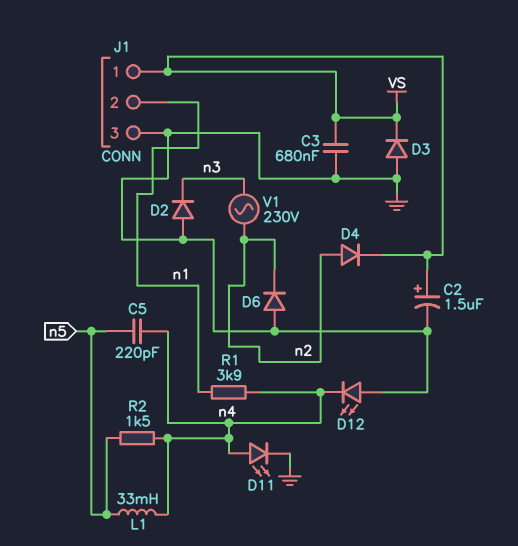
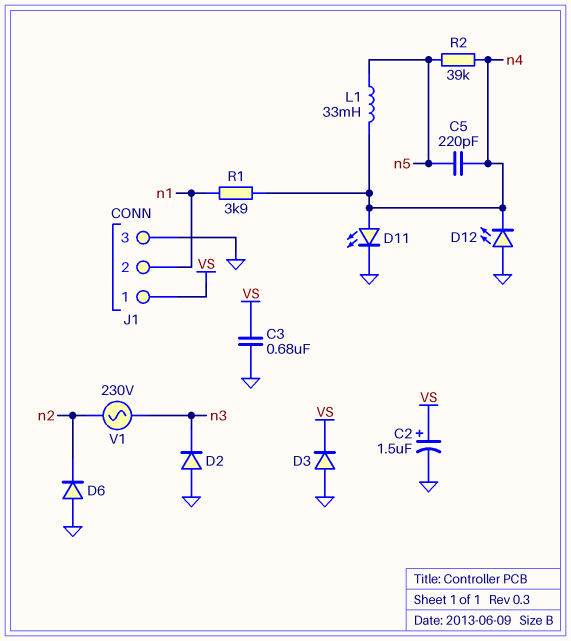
D4: diode (A n2, K VS) -> none
R2: 1.5k (n4, n5) -> 39k (n4, n5)

